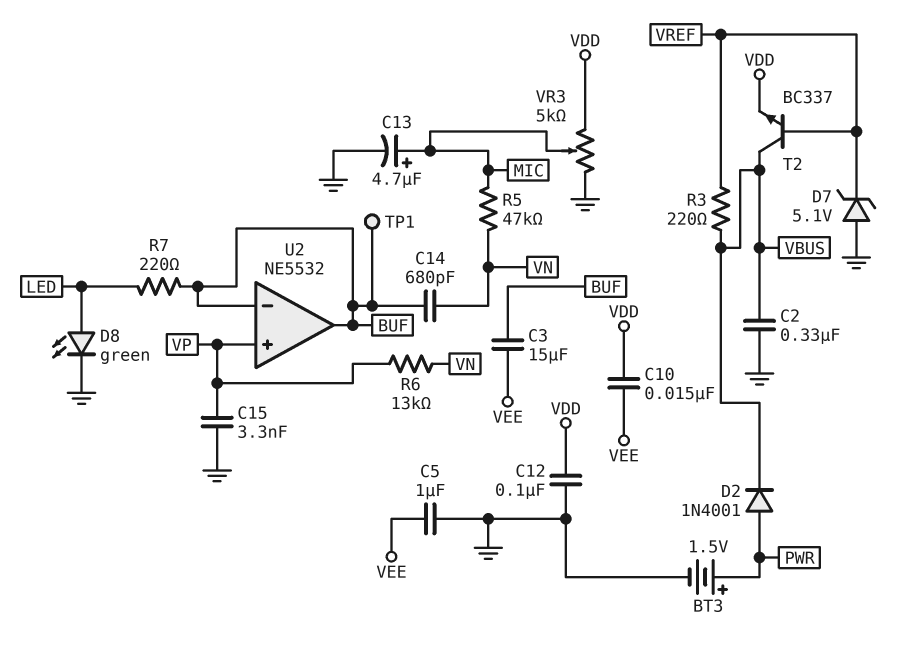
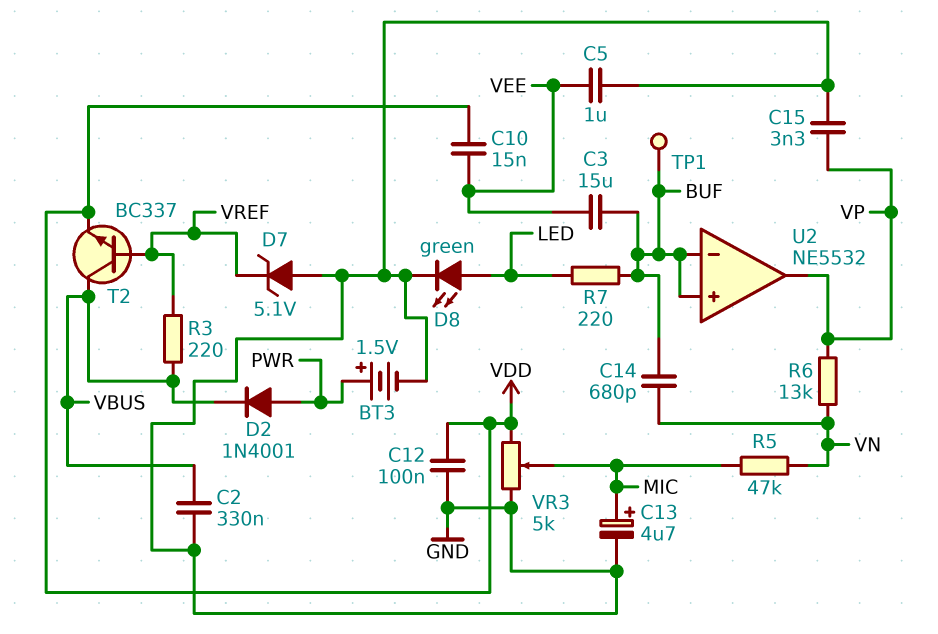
U2 pin in+: VP -> BUF
U2 pin out: BUF -> VP

